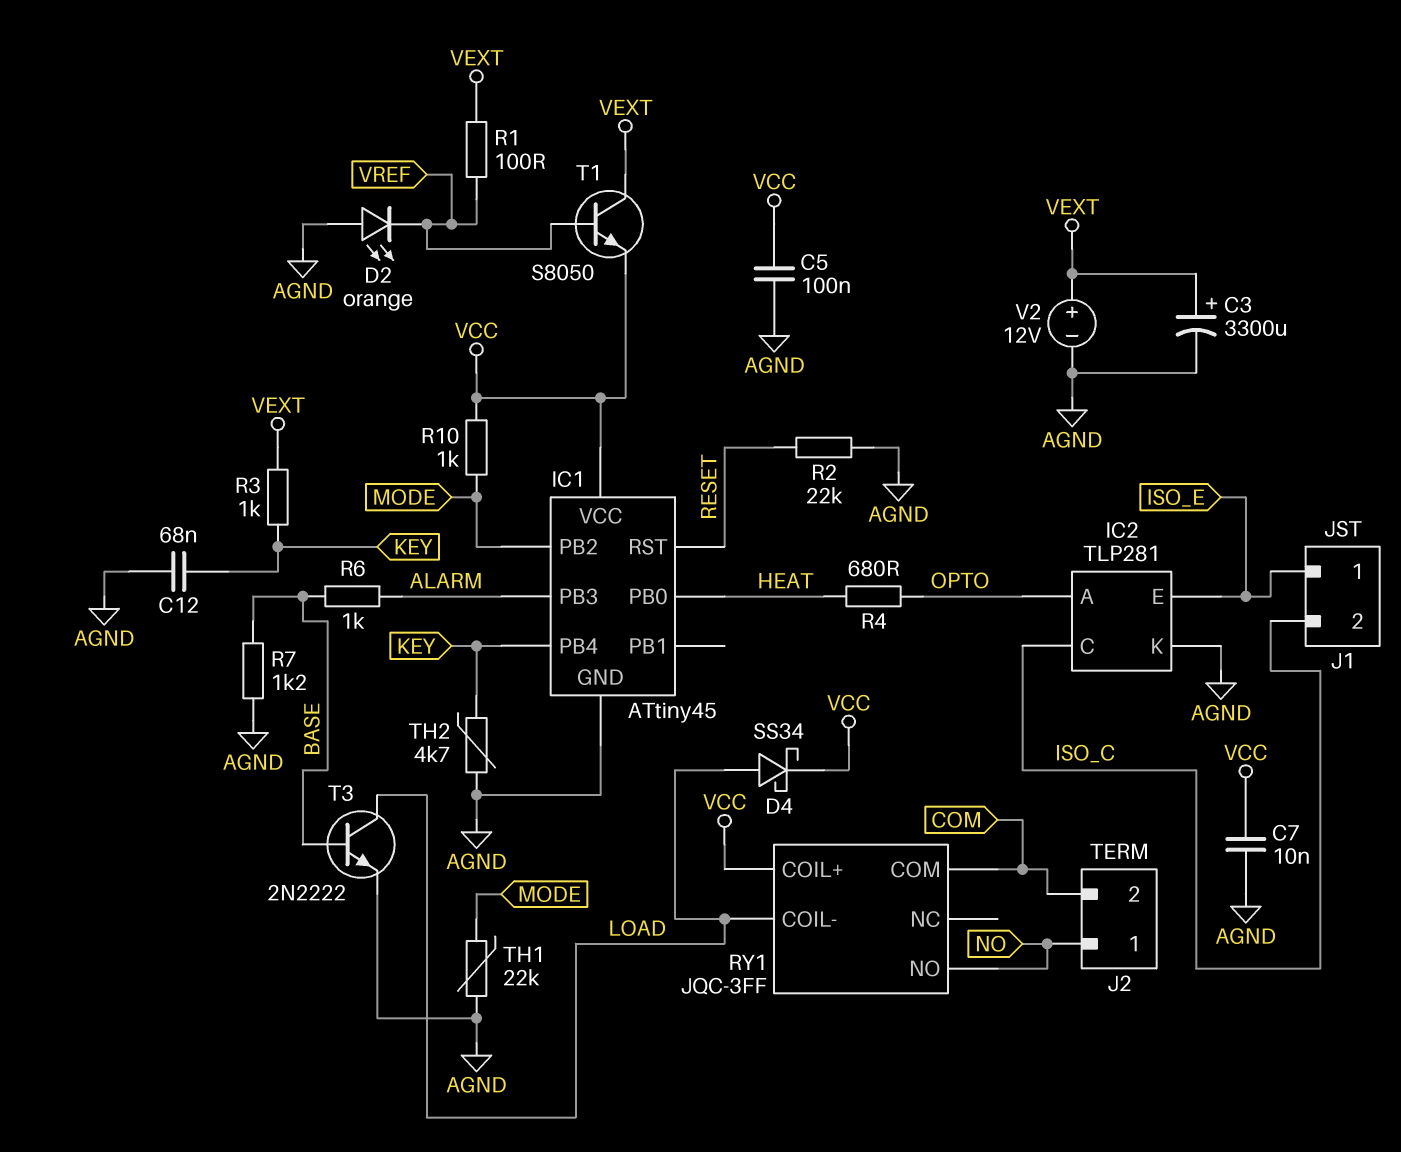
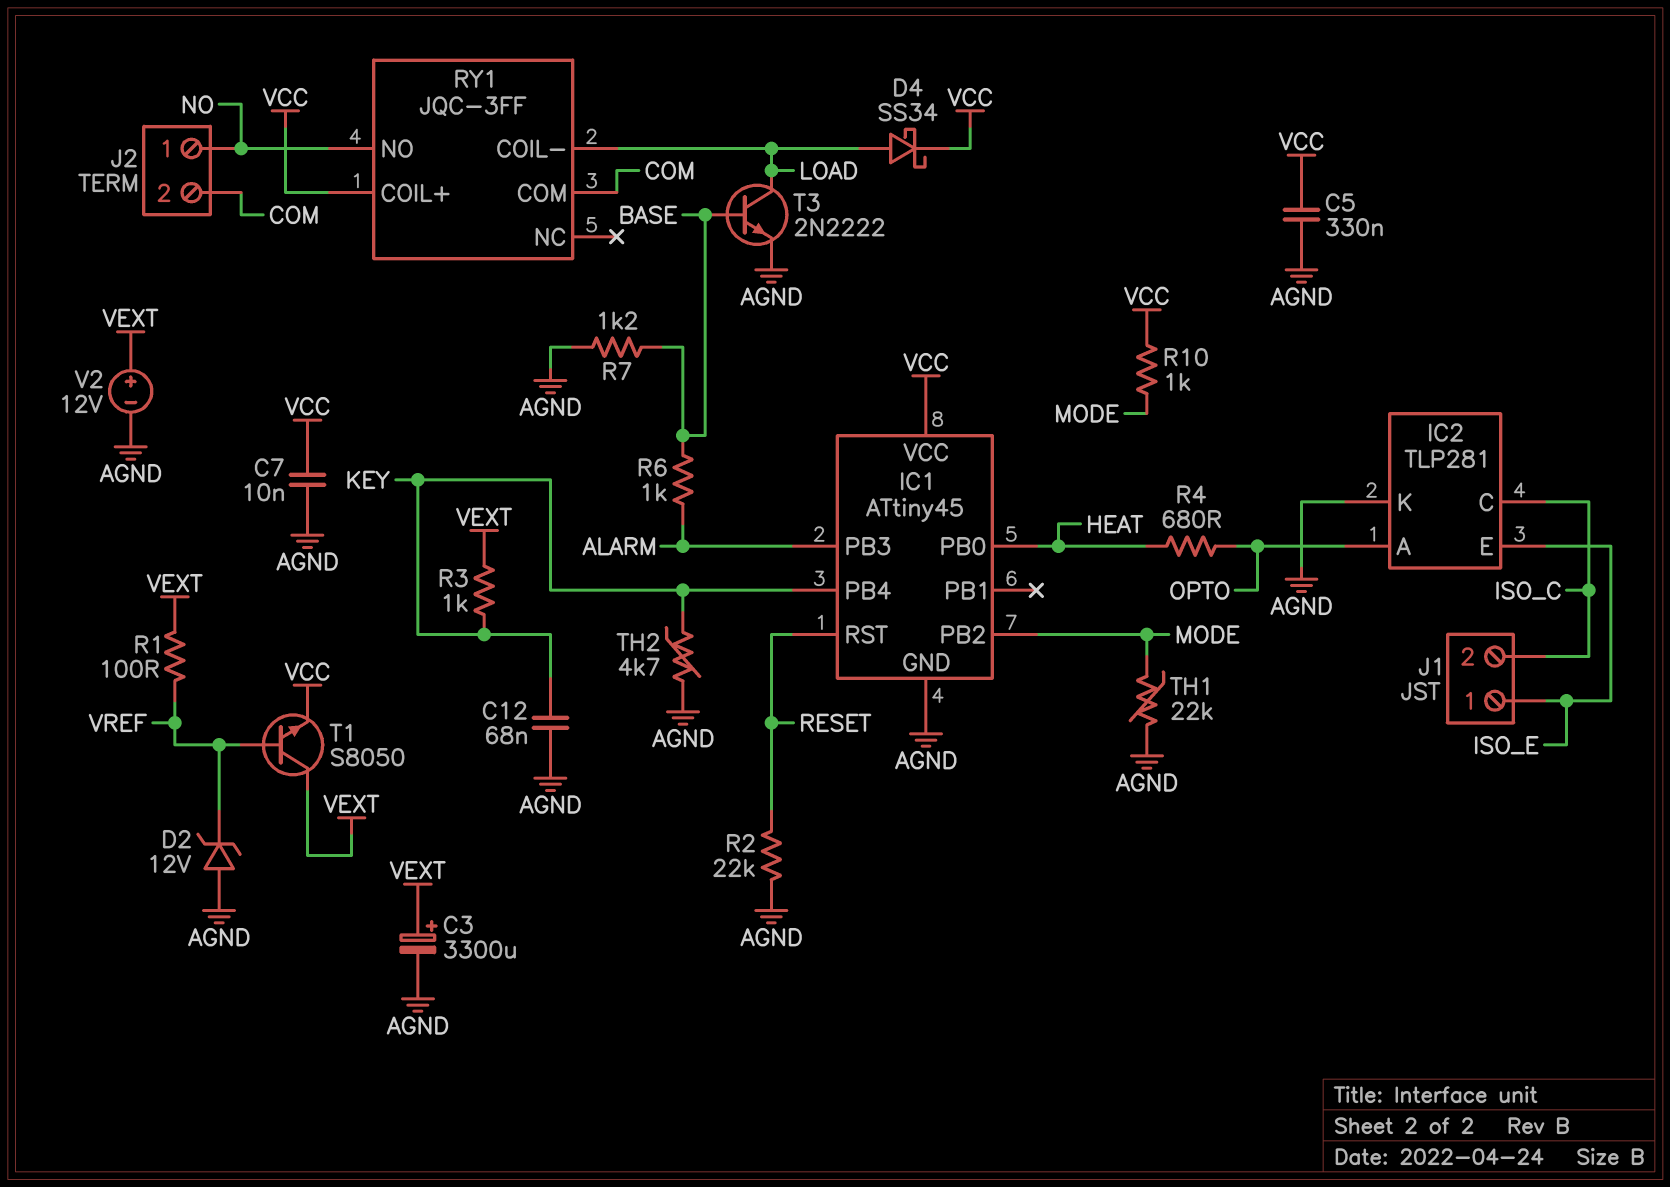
C5: 100nF (AGND, VCC) -> 330nF (AGND, VCC)
D2: LED orange (A AGND, K VREF) -> zener 12V (A AGND, K VREF)

